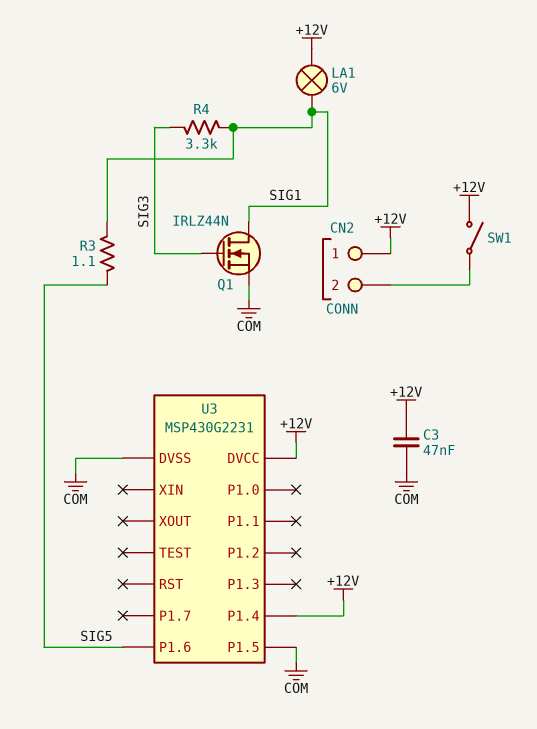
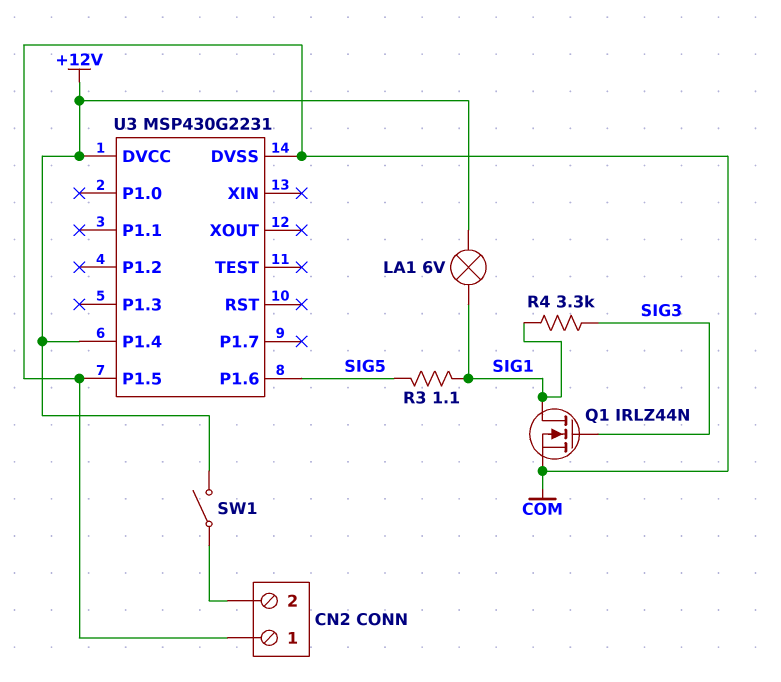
C3: 47nF (+12V, COM) -> none
CN2 pin 1: +12V -> COM

